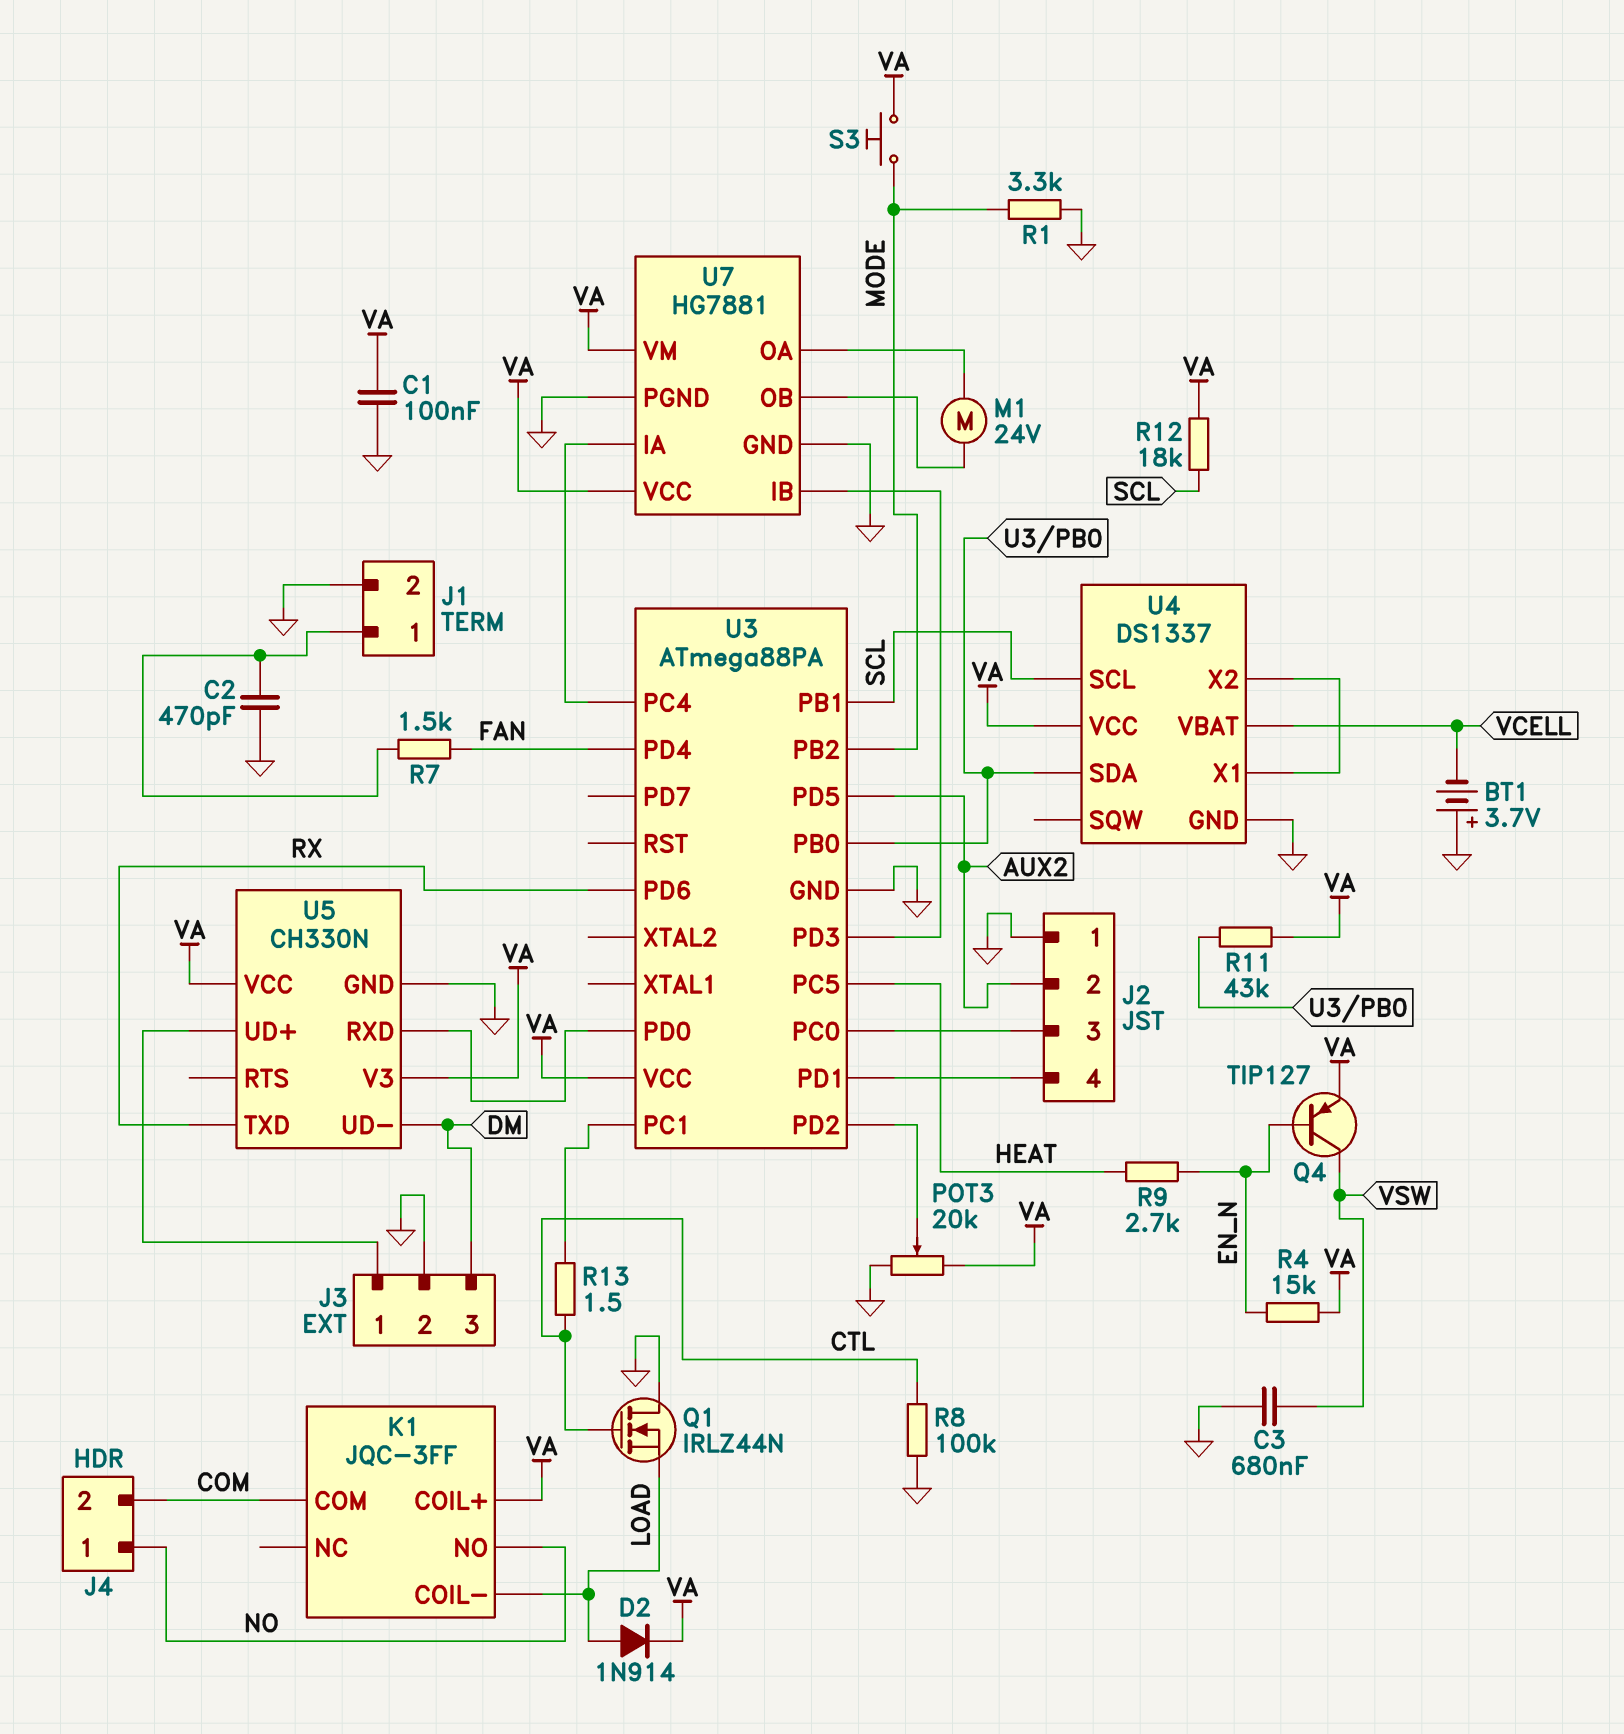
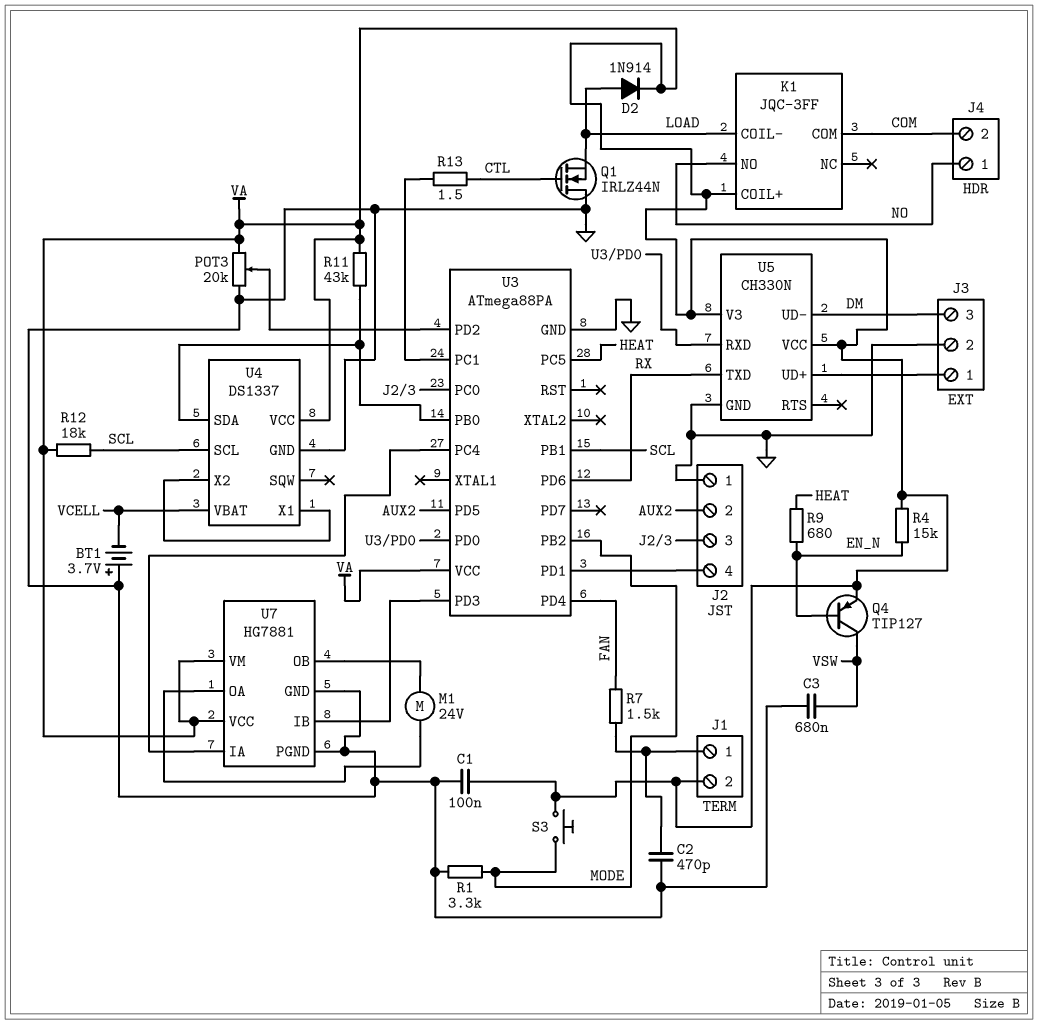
J1 pin 2: GND -> VA
R8: 100k (CTL, GND) -> none
R9: 2.7k (EN_N, HEAT) -> 680 (EN_N, HEAT)

